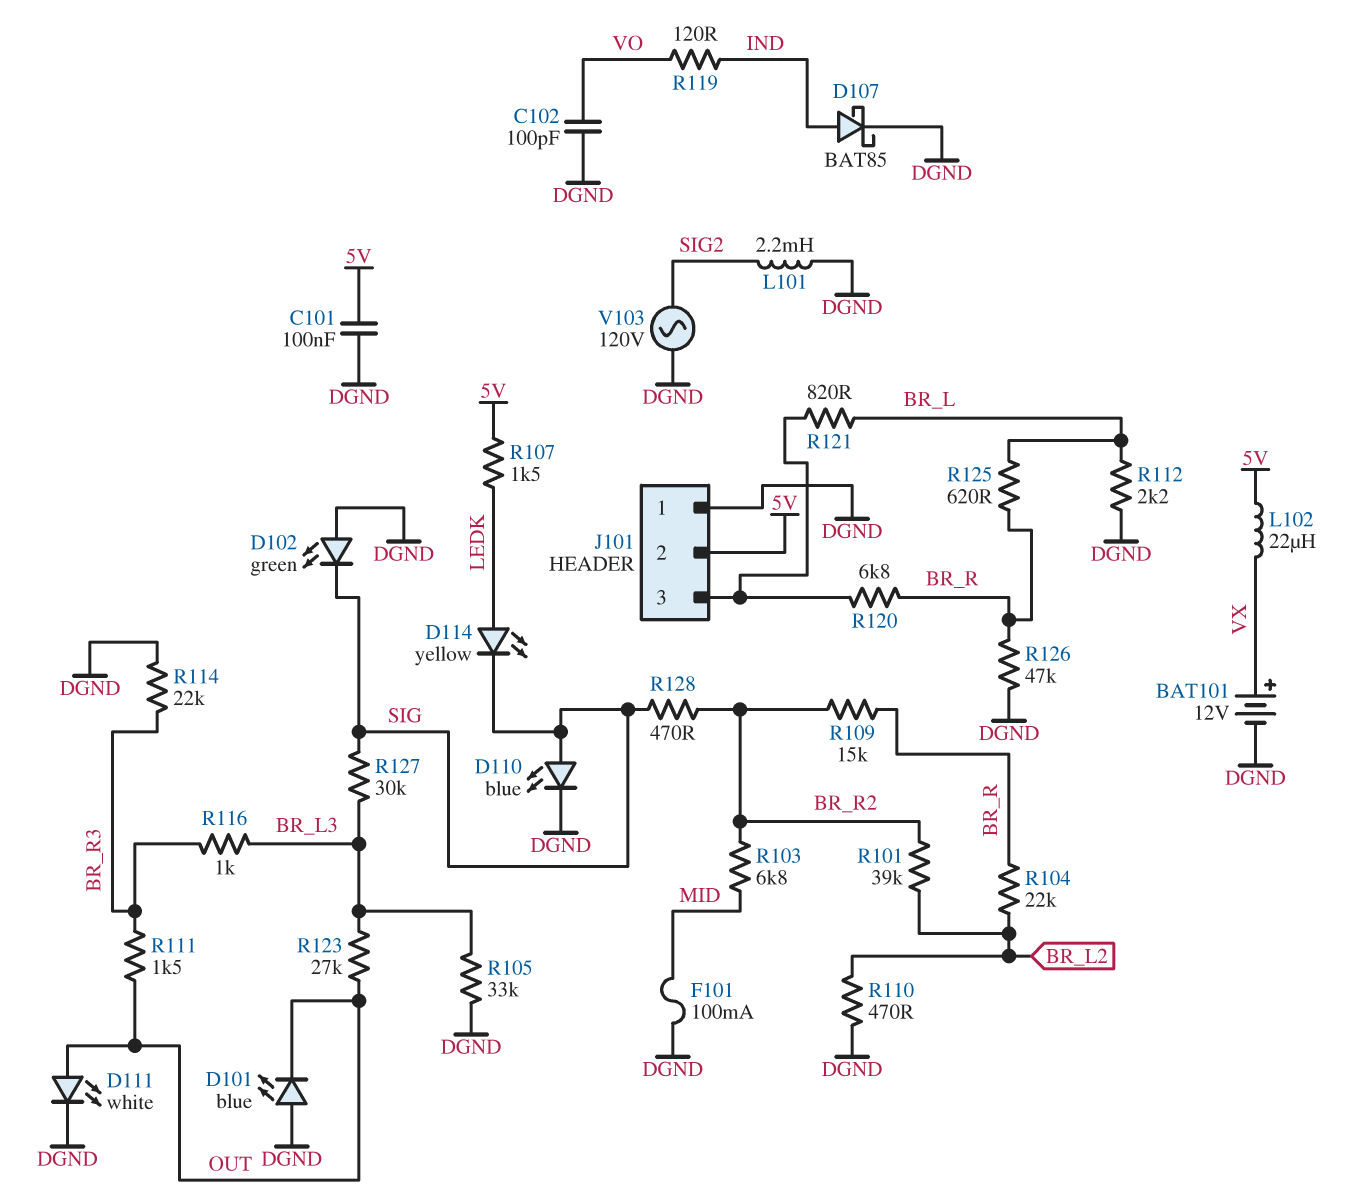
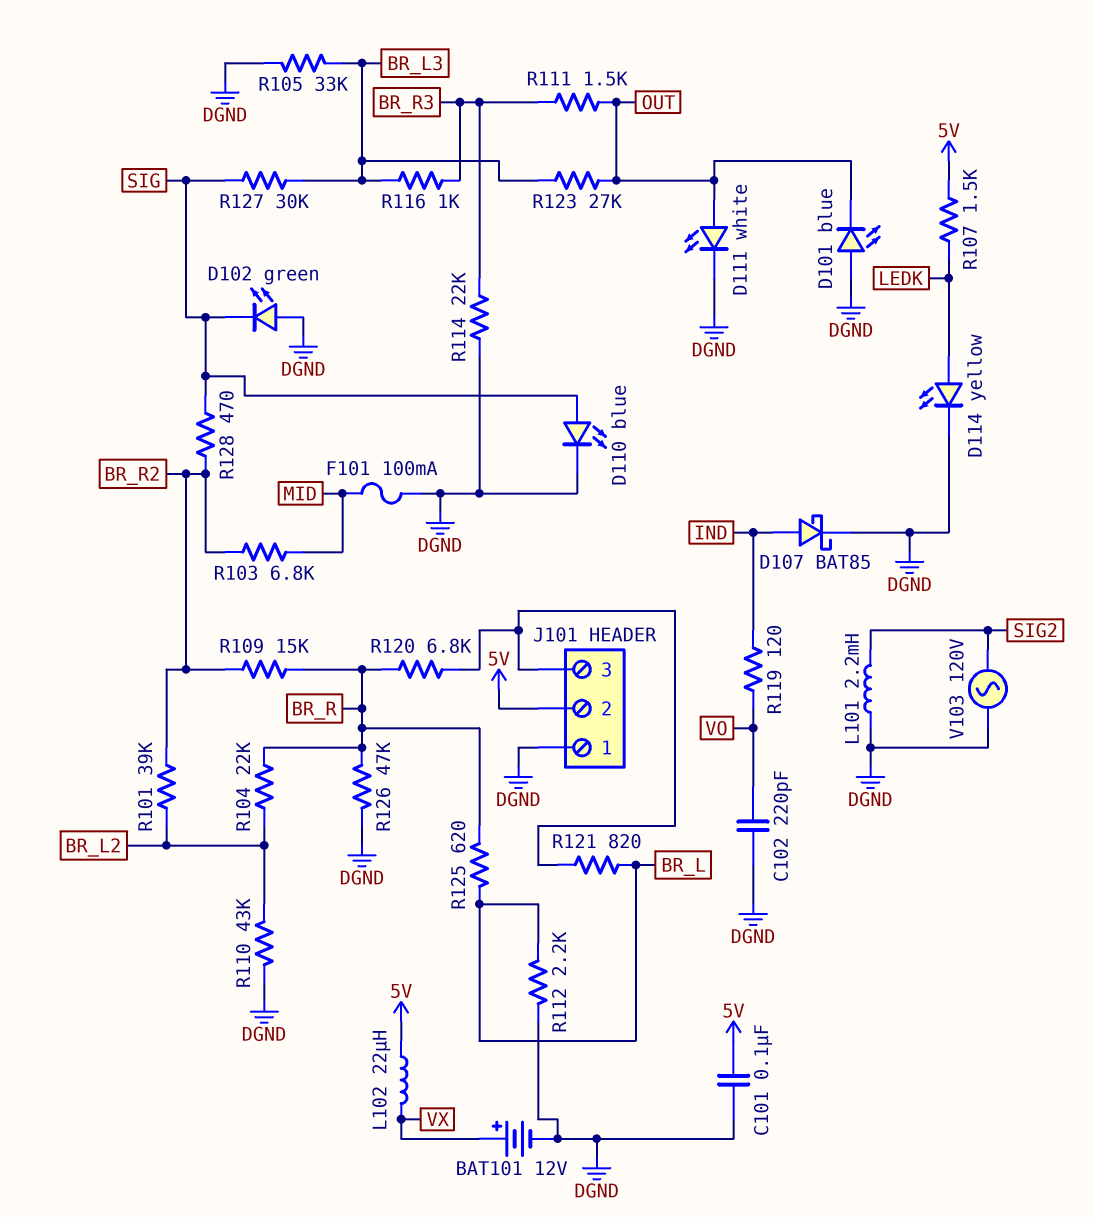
C102: 100pF (DGND, VO) -> 220pF (DGND, VO)
D114: LED yellow (A LEDK, K SIG) -> LED yellow (A LEDK, K DGND)
R110: 470 (BR_L2, DGND) -> 43k (BR_L2, DGND)

